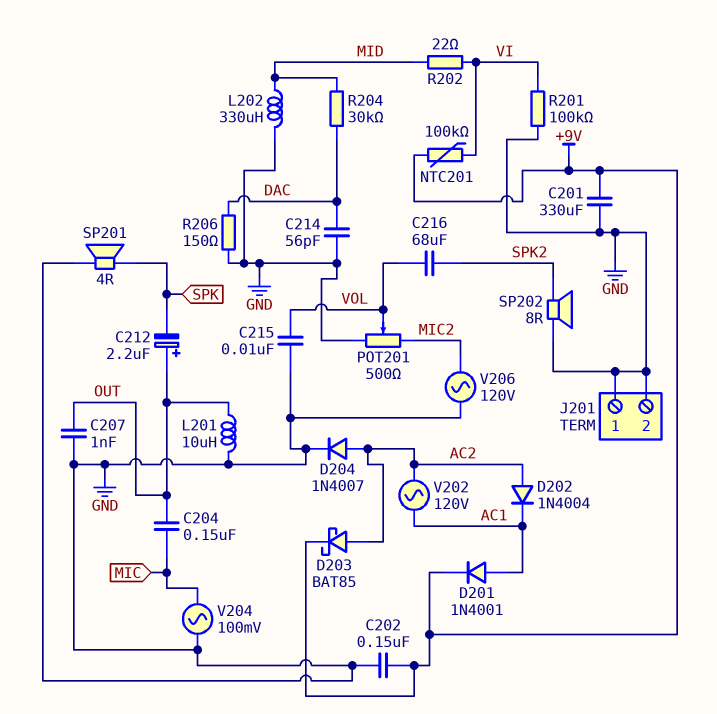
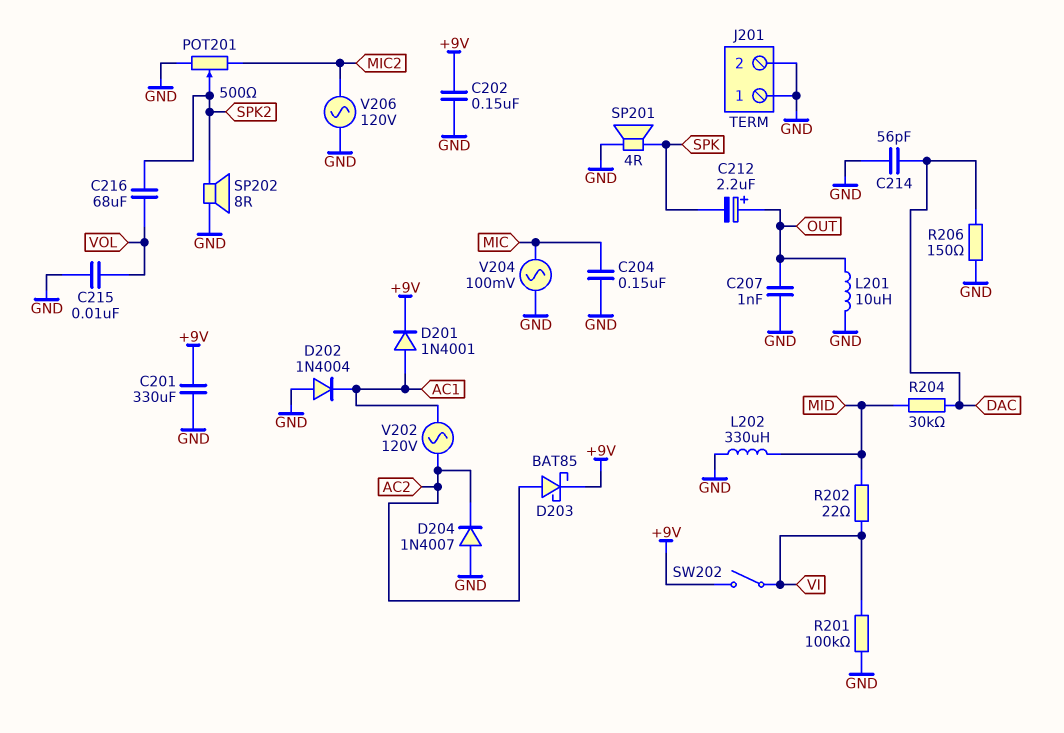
C204: 150nF (MIC, OUT) -> 150nF (GND, MIC)
D202: diode 1N4004 (A AC2, K AC1) -> diode 1N4004 (A GND, K AC1)
D204: diode 1N4007 (A AC2, K GND) -> diode 1N4007 (A GND, K AC2)
NTC201: 100k (+9V, VI) -> none
POT201: 500 (GND, MIC2, wiper VOL) -> 500 (GND, MIC2, wiper SPK2)
SW202: none -> switch (+9V, VI)

